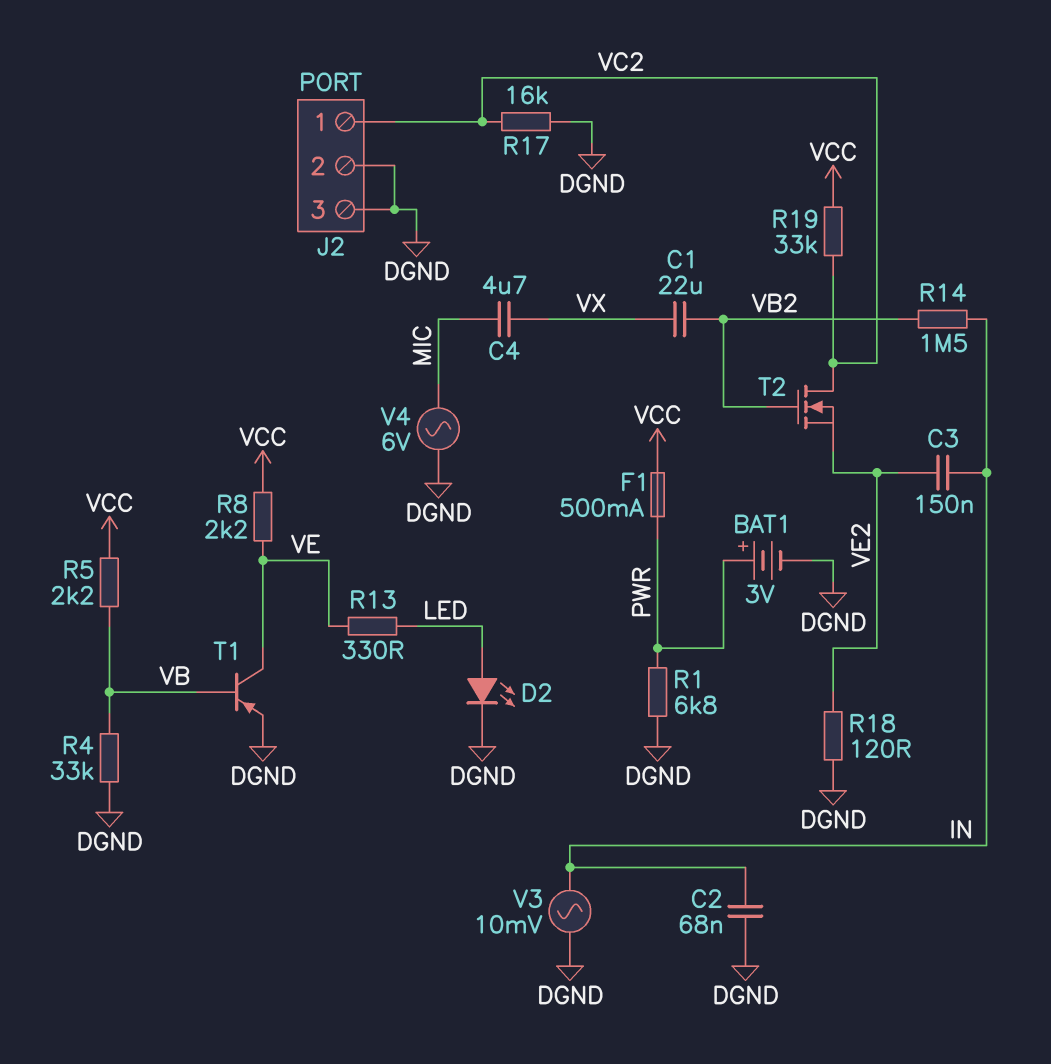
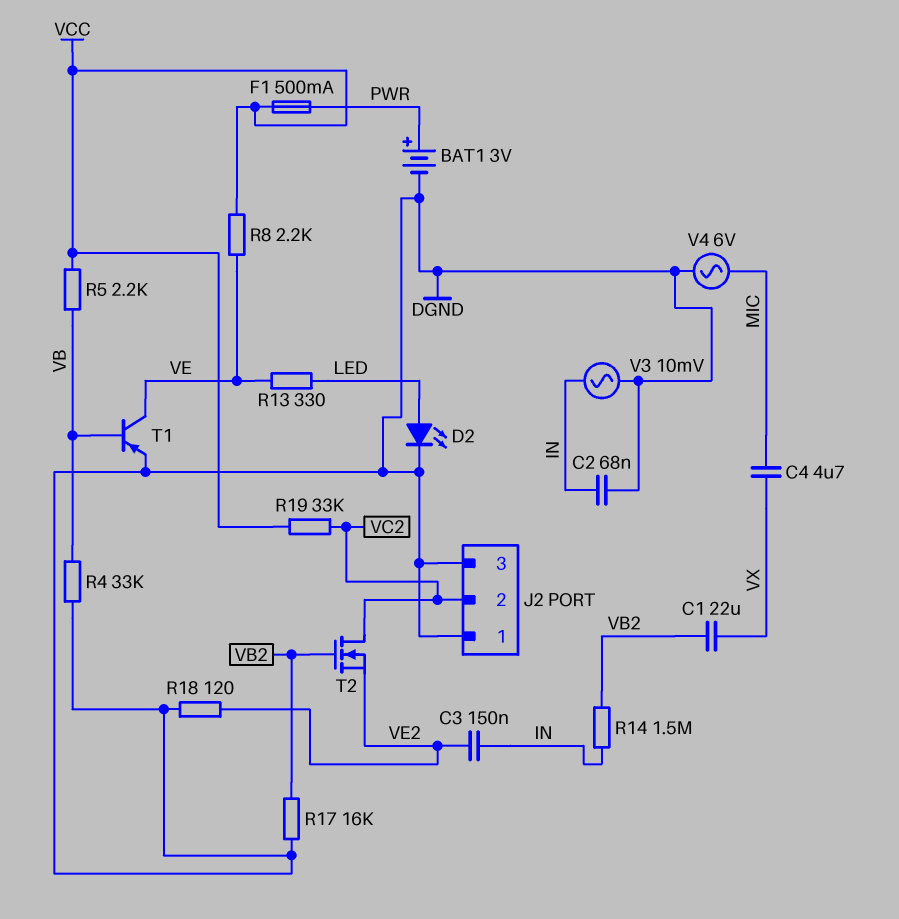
J2 pin 1: VC2 -> DGND
J2 pin 2: DGND -> VC2
R1: 6.8k (DGND, PWR) -> none
R17: 16k (DGND, VC2) -> 16k (DGND, VB2)

